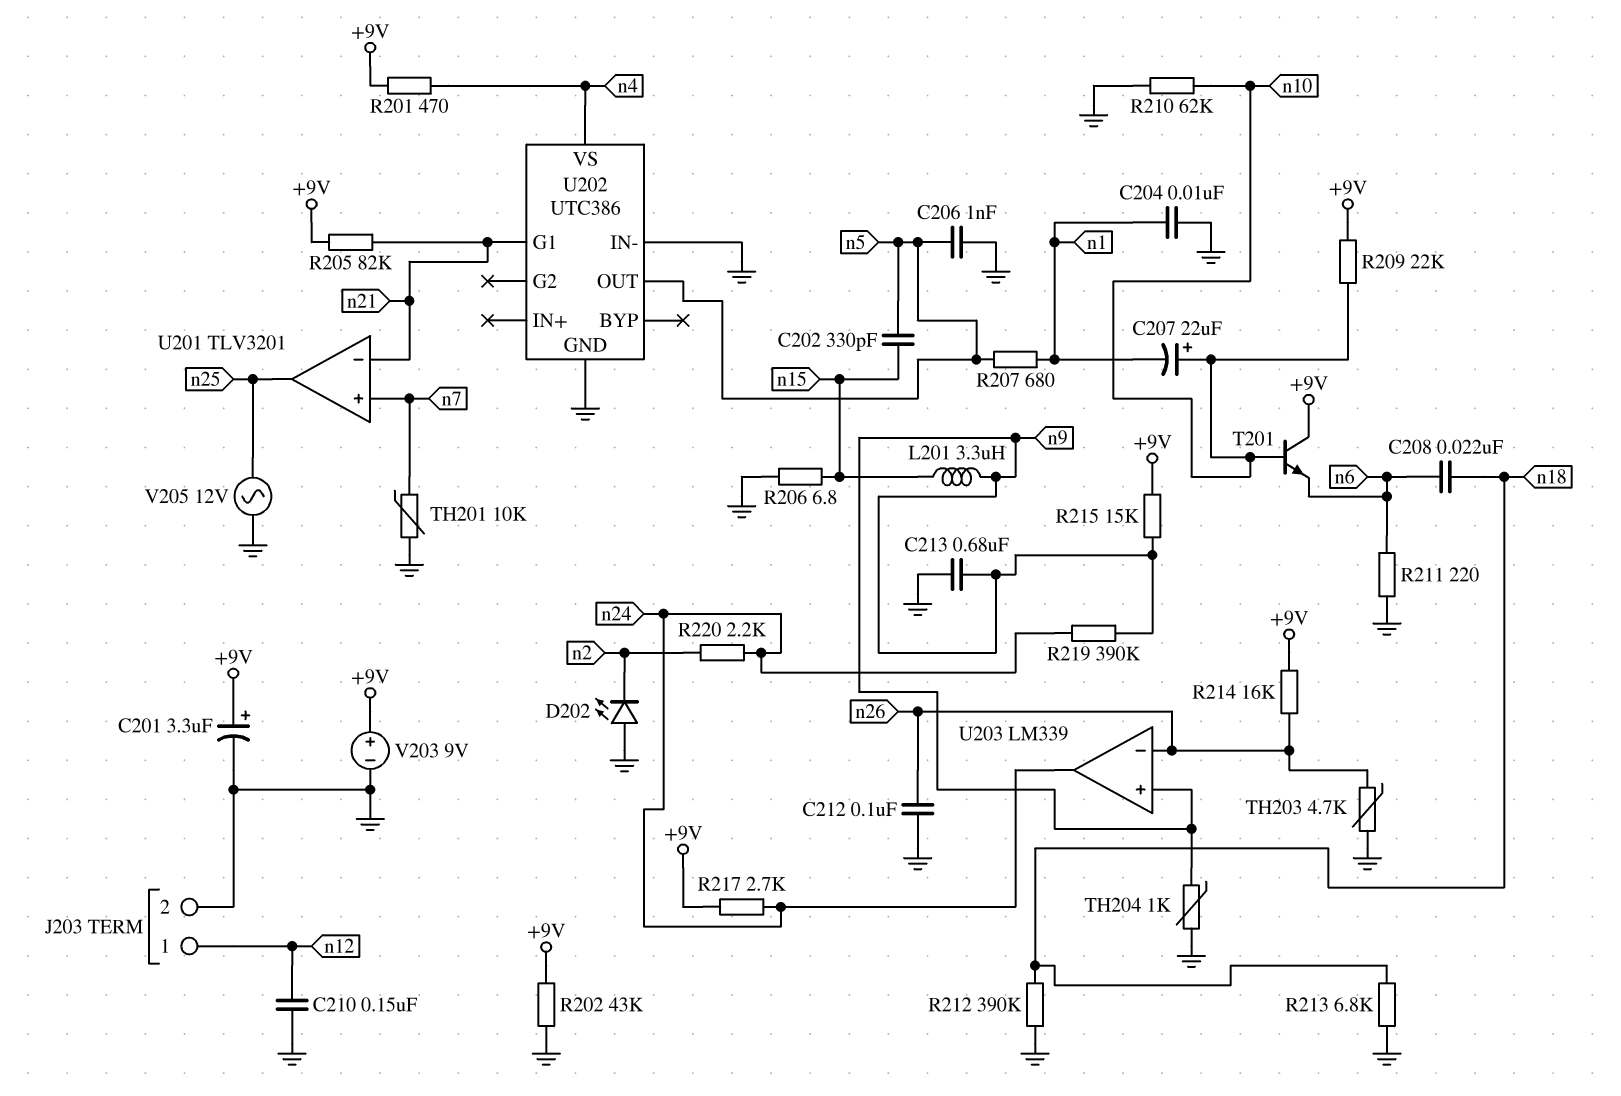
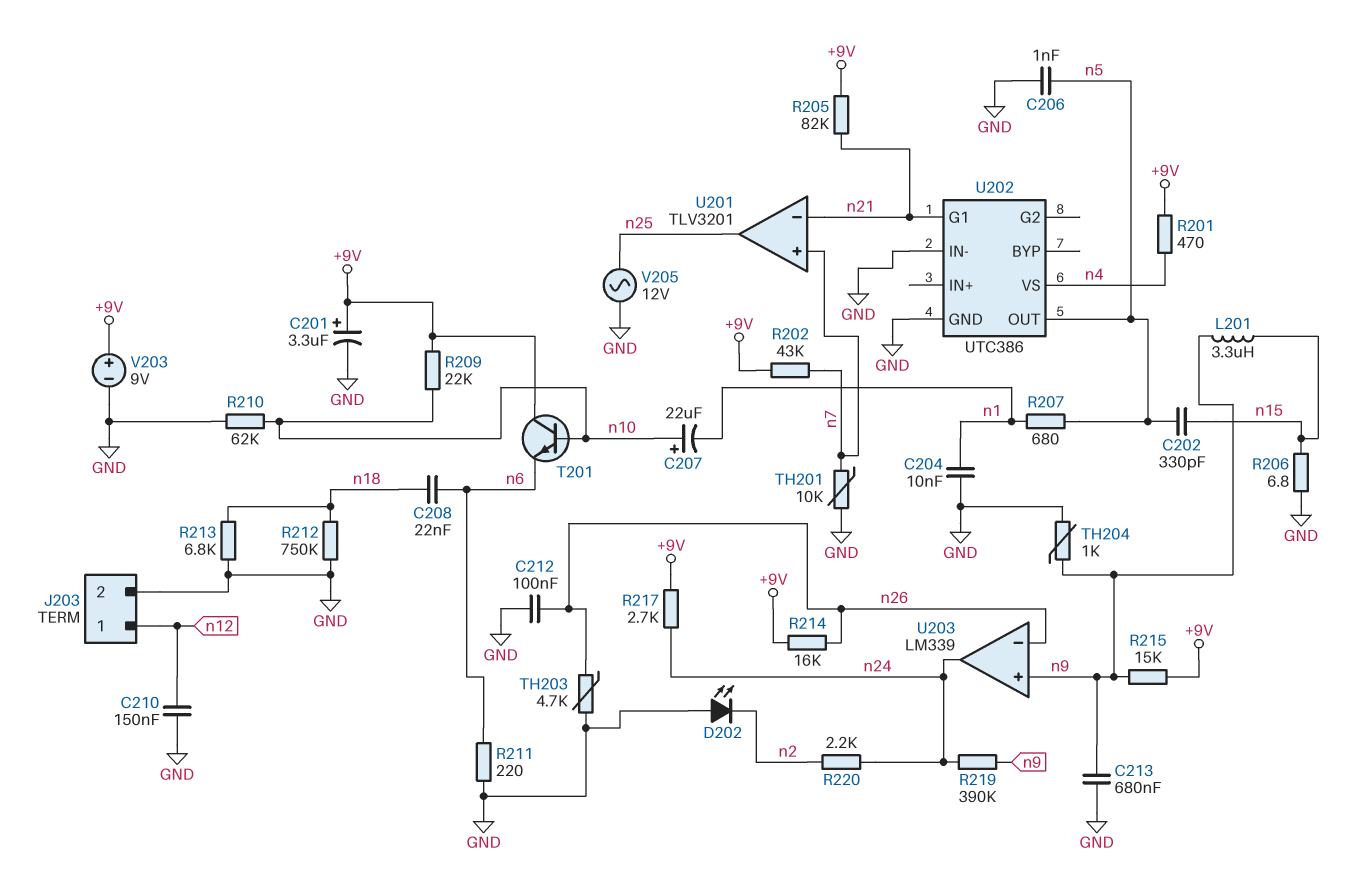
R202: 43k (+9V, GND) -> 43k (+9V, n7)
R212: 390k (GND, n18) -> 750k (GND, n18)

